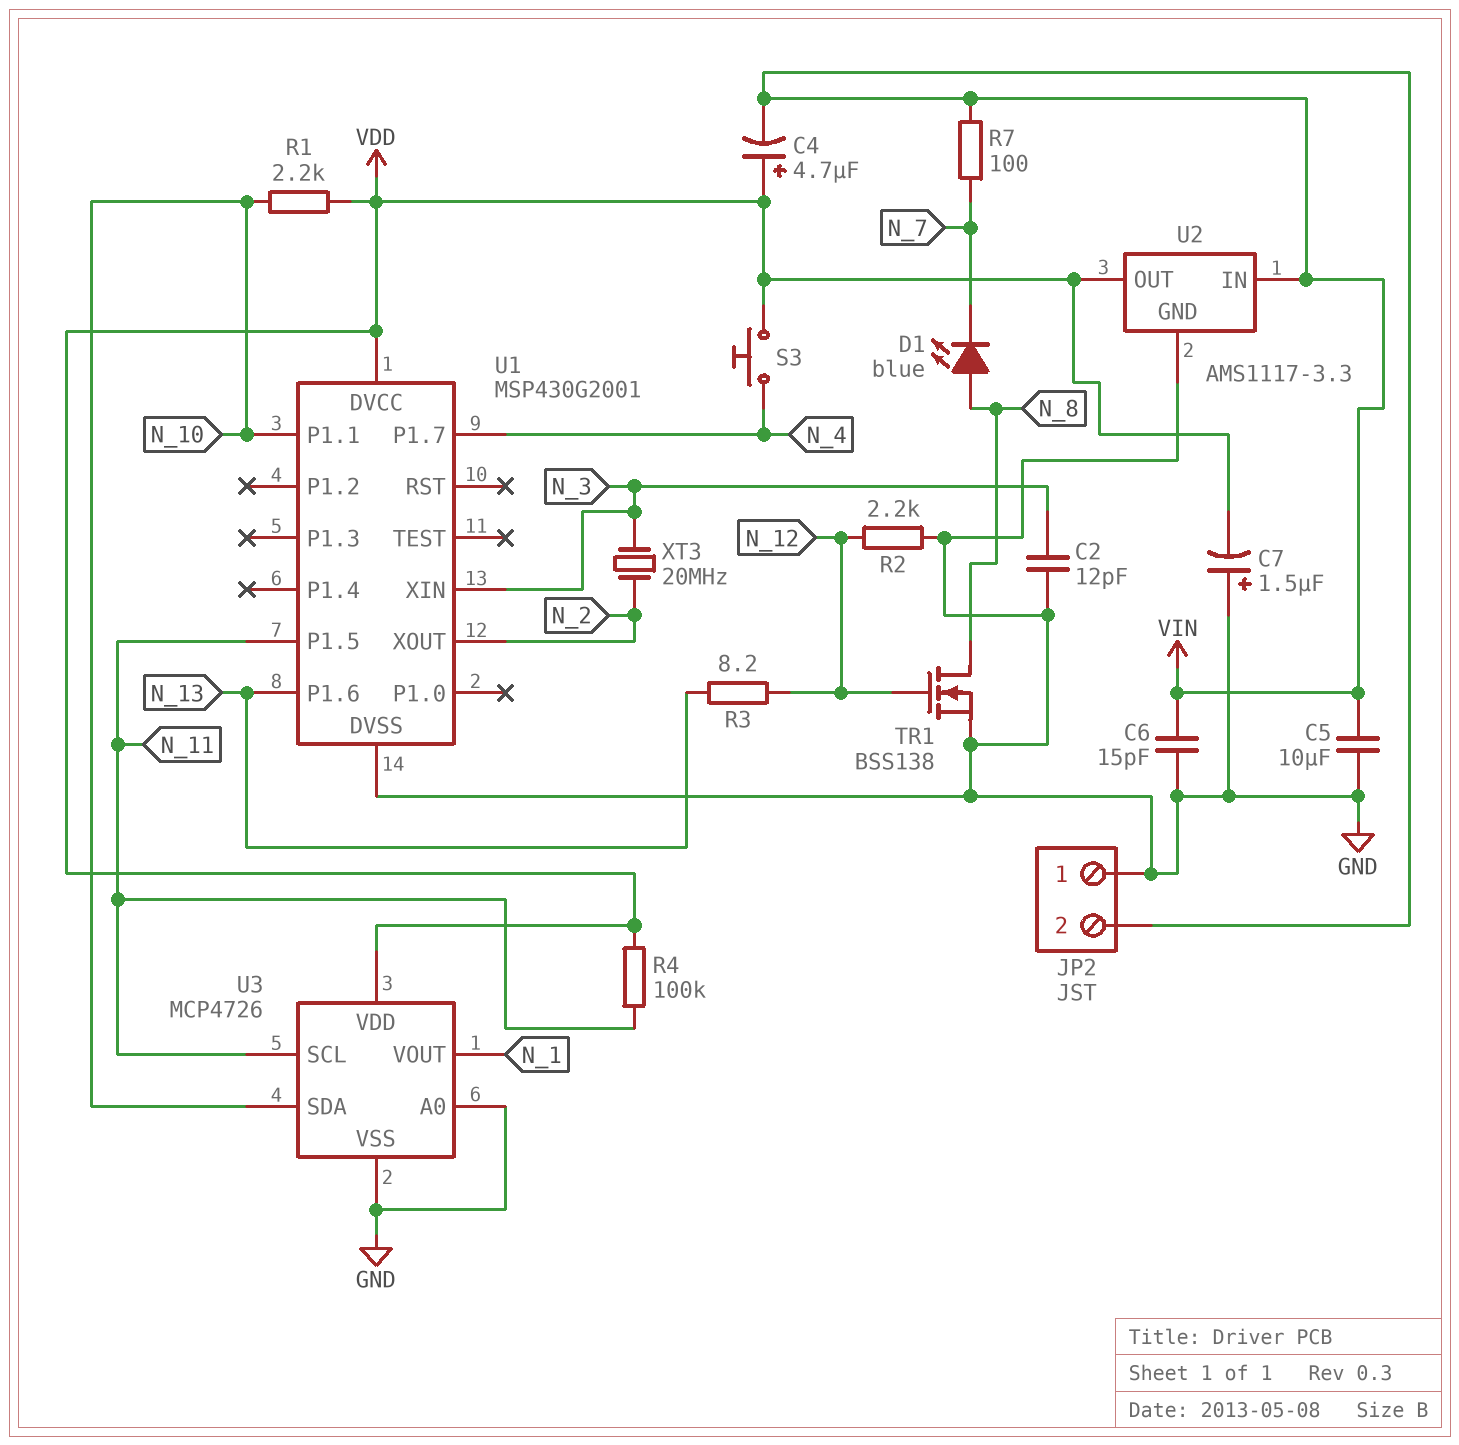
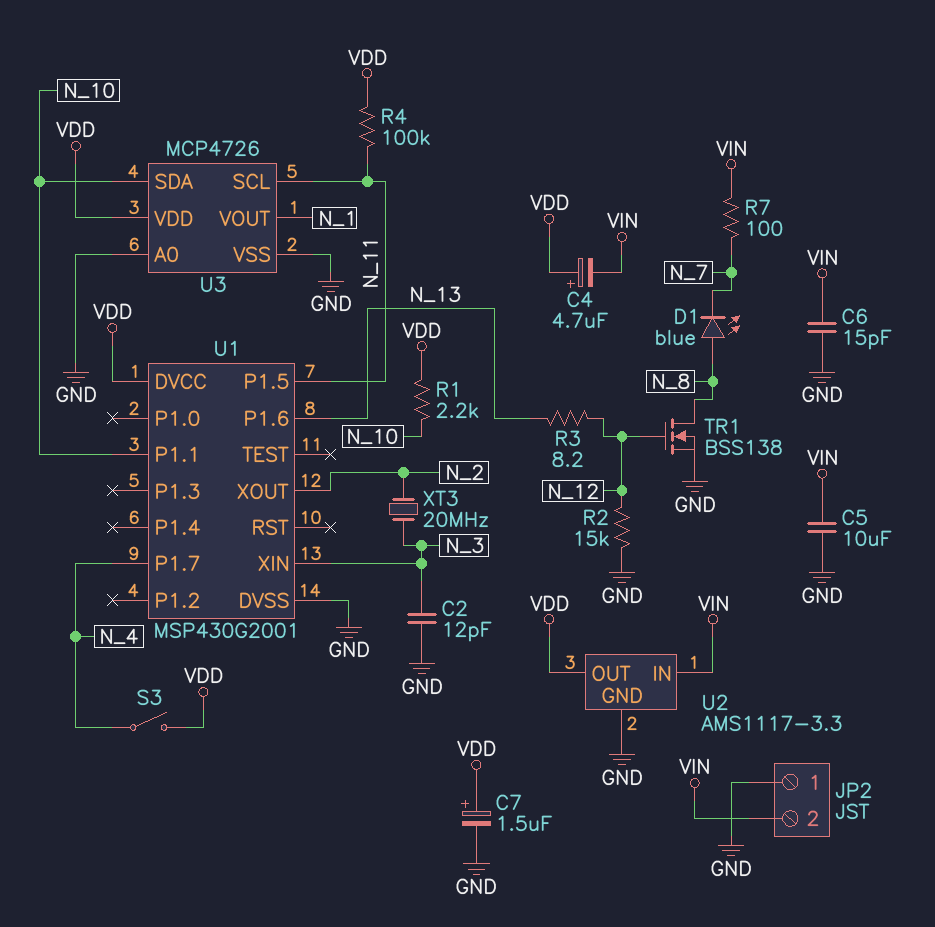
C7: 1.5uF (plus GND, minus VDD) -> 1.5uF (plus VDD, minus GND)
R2: 2.2k (GND, N_12) -> 15k (GND, N_12)
S3: button (N_4, VDD) -> switch (N_4, VDD)

